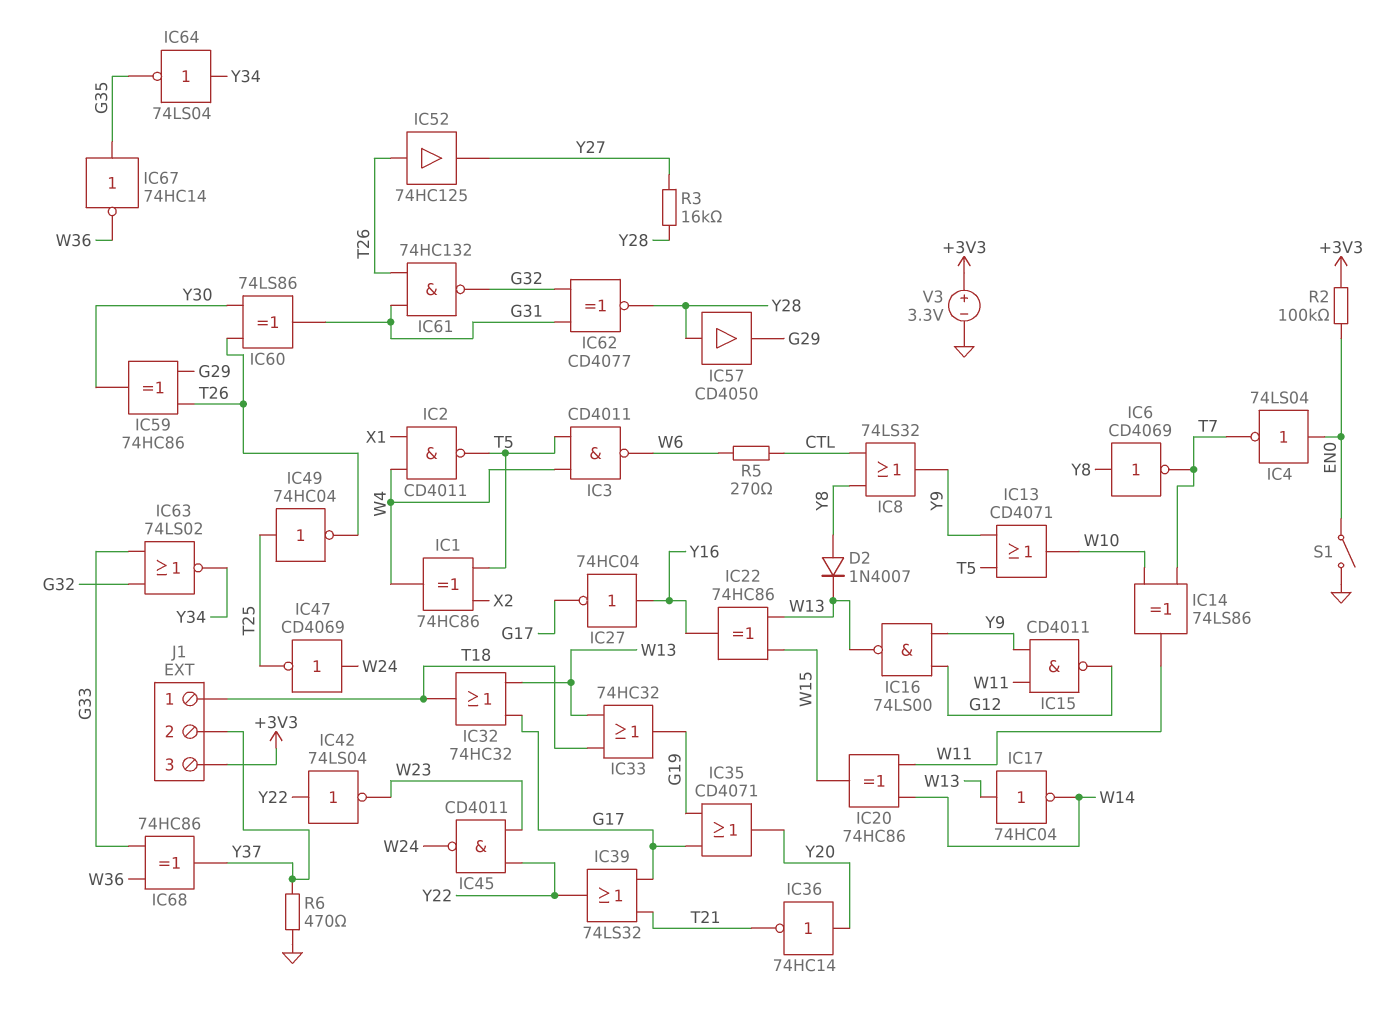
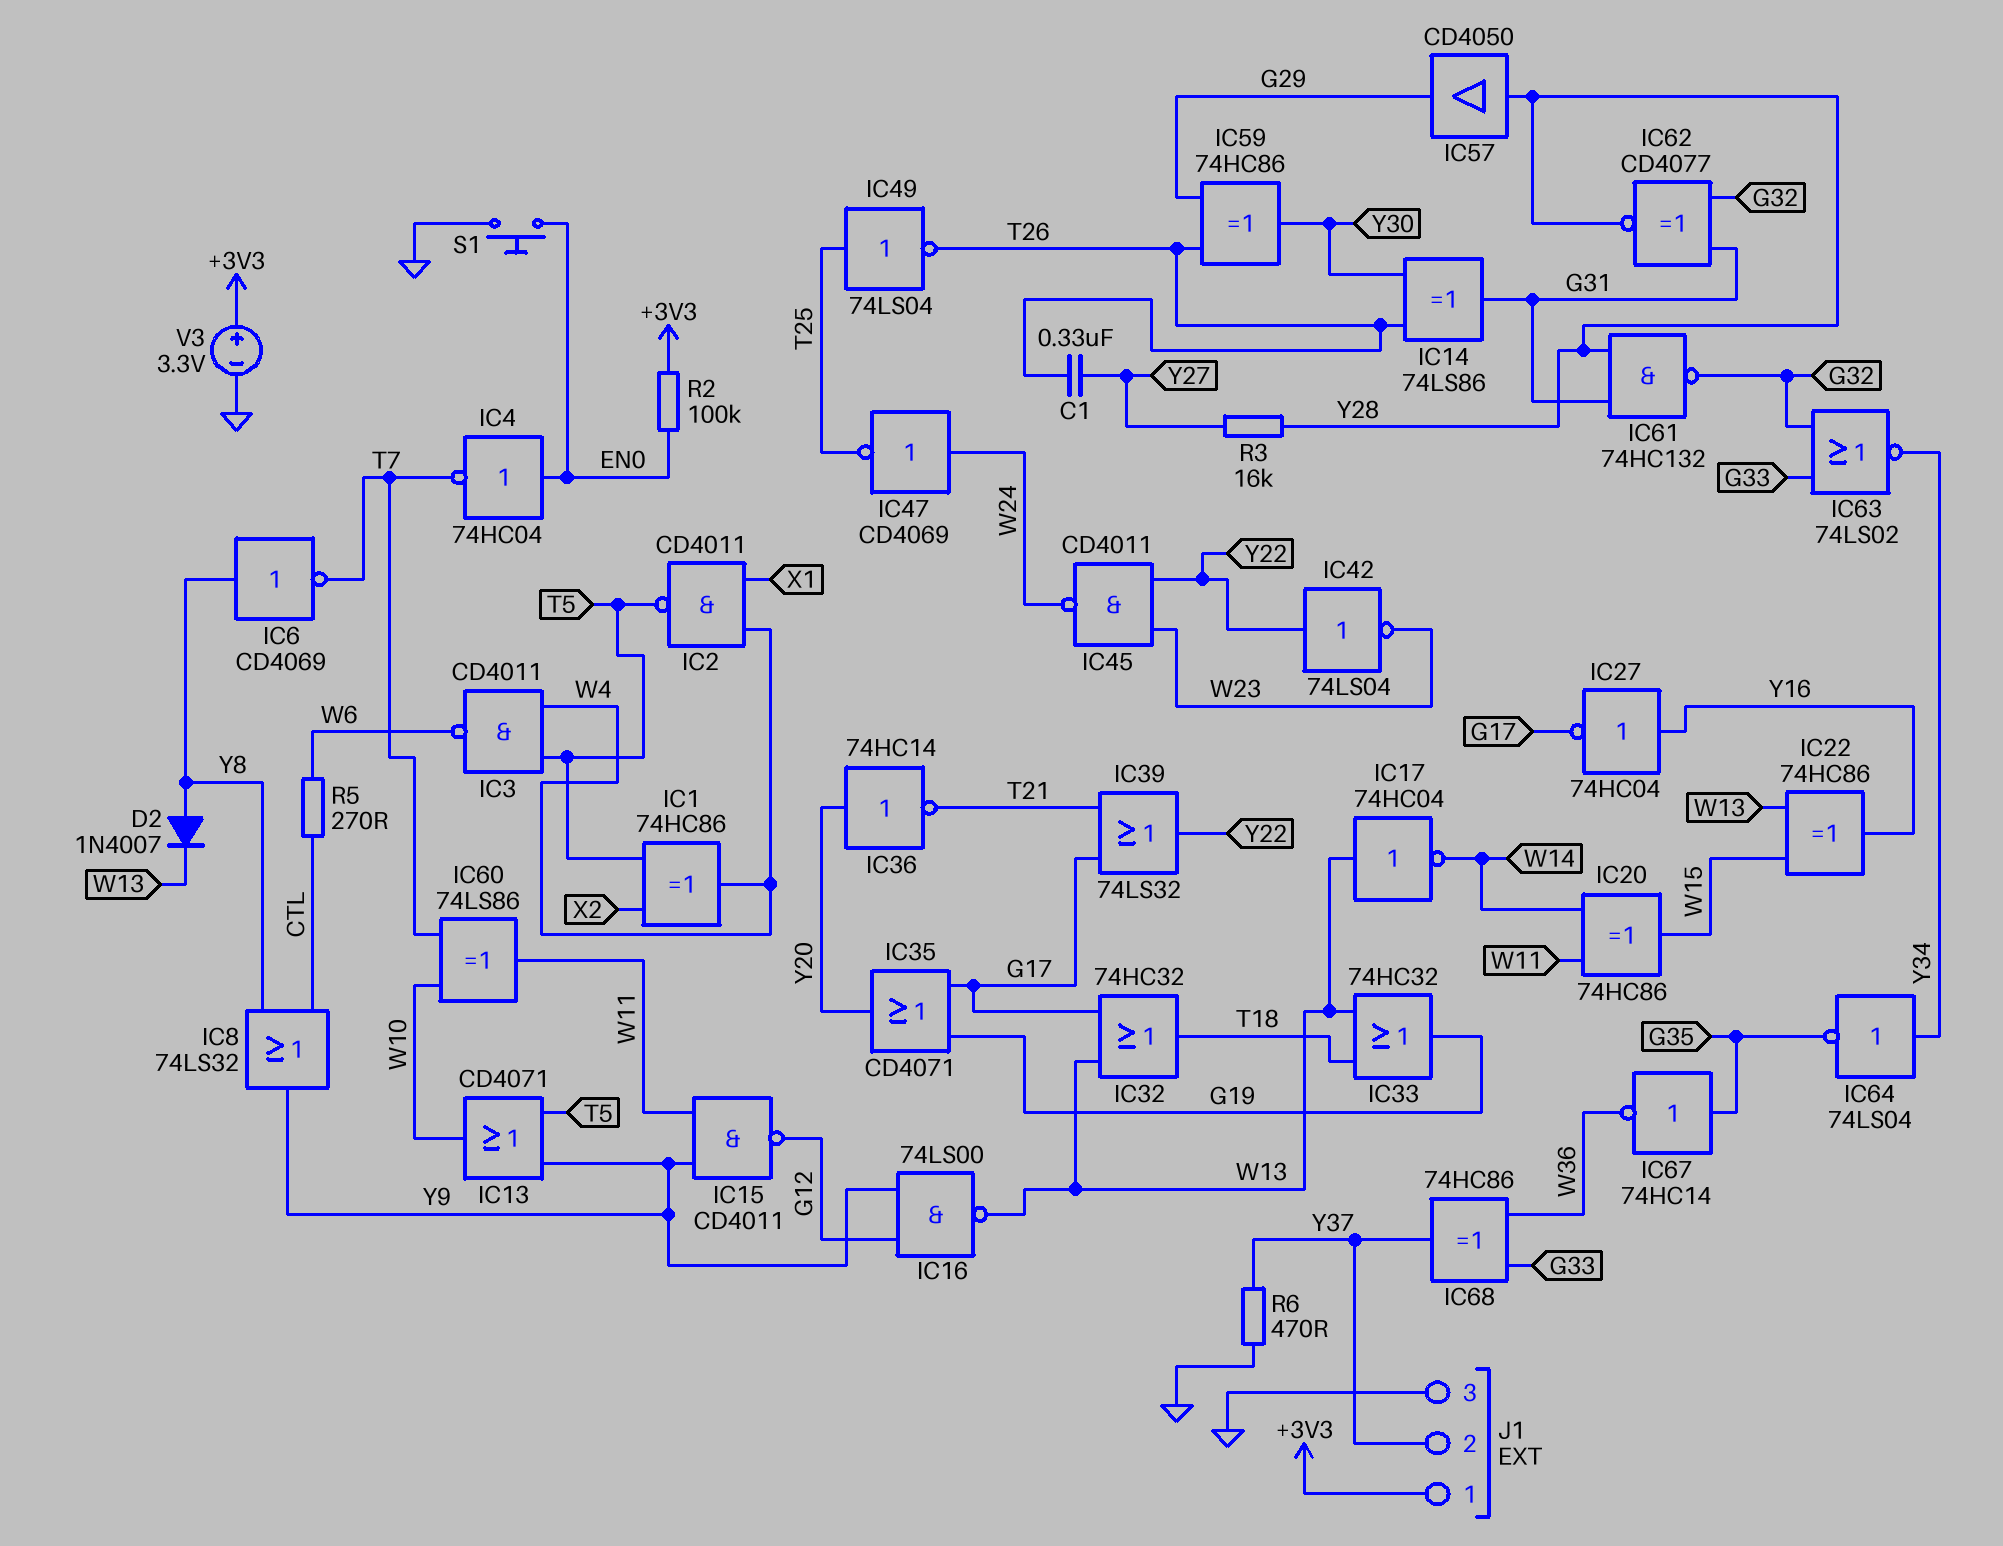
C1: none -> 330nF (T26, Y27)
IC4: NOT 74LS04 (in EN0, out T7) -> NOT 74HC04 (in EN0, out T7)
IC14: XOR 74LS86 (in T7, in W10, out W11) -> XOR 74LS86 (in T26, in Y30, out G31)
IC49: NOT 74HC04 (in T25, out T26) -> NOT 74LS04 (in T25, out T26)
IC52: buffer 74HC125 (in T26, out Y27) -> none
IC60: XOR 74LS86 (in T26, in Y30, out G31) -> XOR 74LS86 (in T7, in W10, out W11)
IC61: NAND 74HC132 (in G31, in T26, out G32) -> NAND 74HC132 (in G31, in Y28, out G32)
J1 pin 1: T18 -> +3V3
J1 pin 3: +3V3 -> GND
S1: switch (EN0, GND) -> button (EN0, GND)

